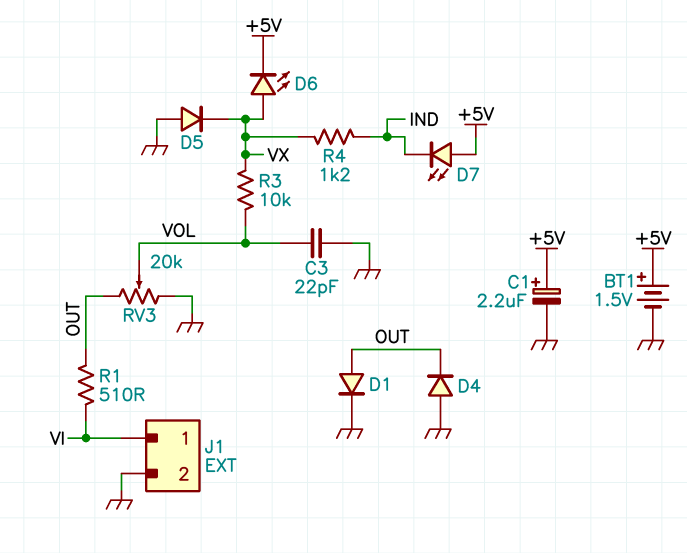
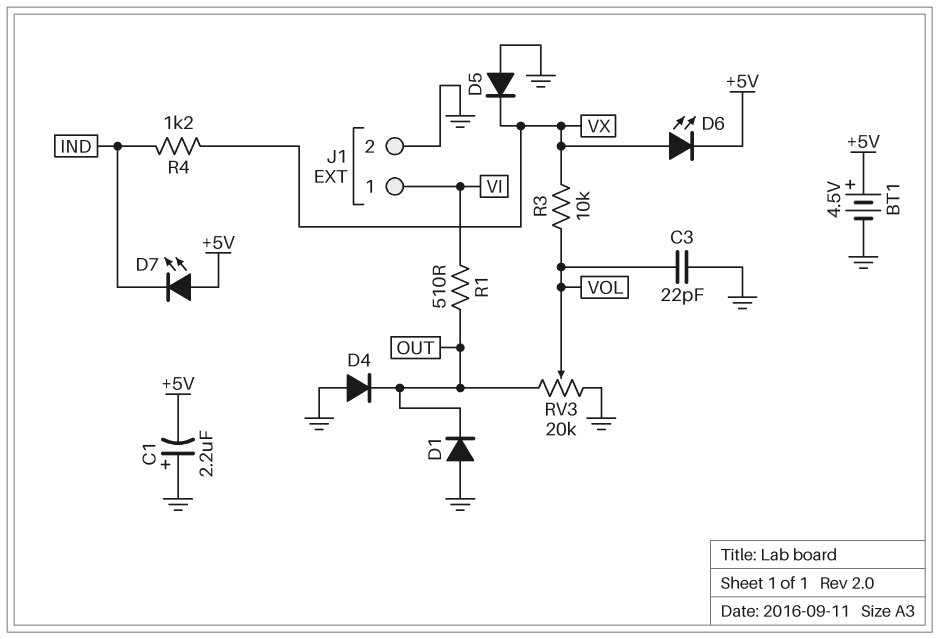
BT1: 1.5V (plus +5V, minus GND) -> 4.5V (plus +5V, minus GND)
C1: 2.2uF (plus +5V, minus GND) -> 2.2uF (plus GND, minus +5V)
D1: diode (A OUT, K GND) -> diode (A GND, K OUT)

